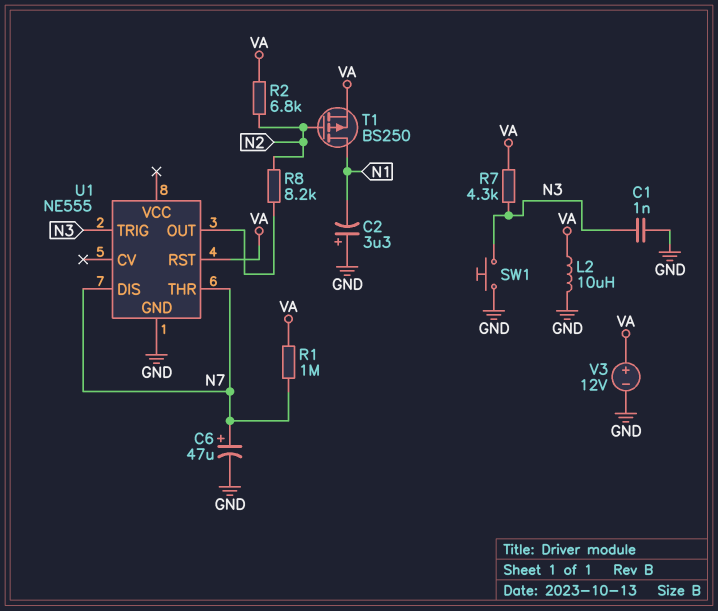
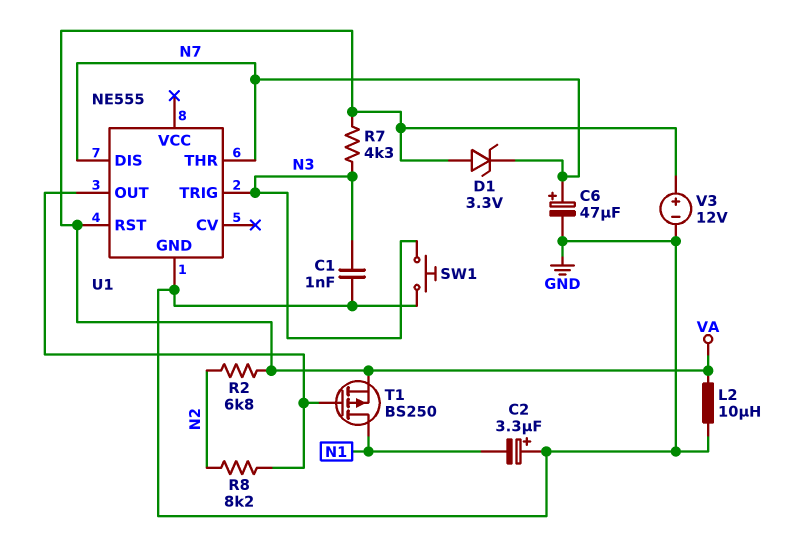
D1: none -> zener 3.3V (A VA, K N7)
R1: 1M (N7, VA) -> none
T1: PMOS BS250 (G N2, D N1, S VA) -> PMOS BS250 (G U1/OUT, D N1, S VA)

